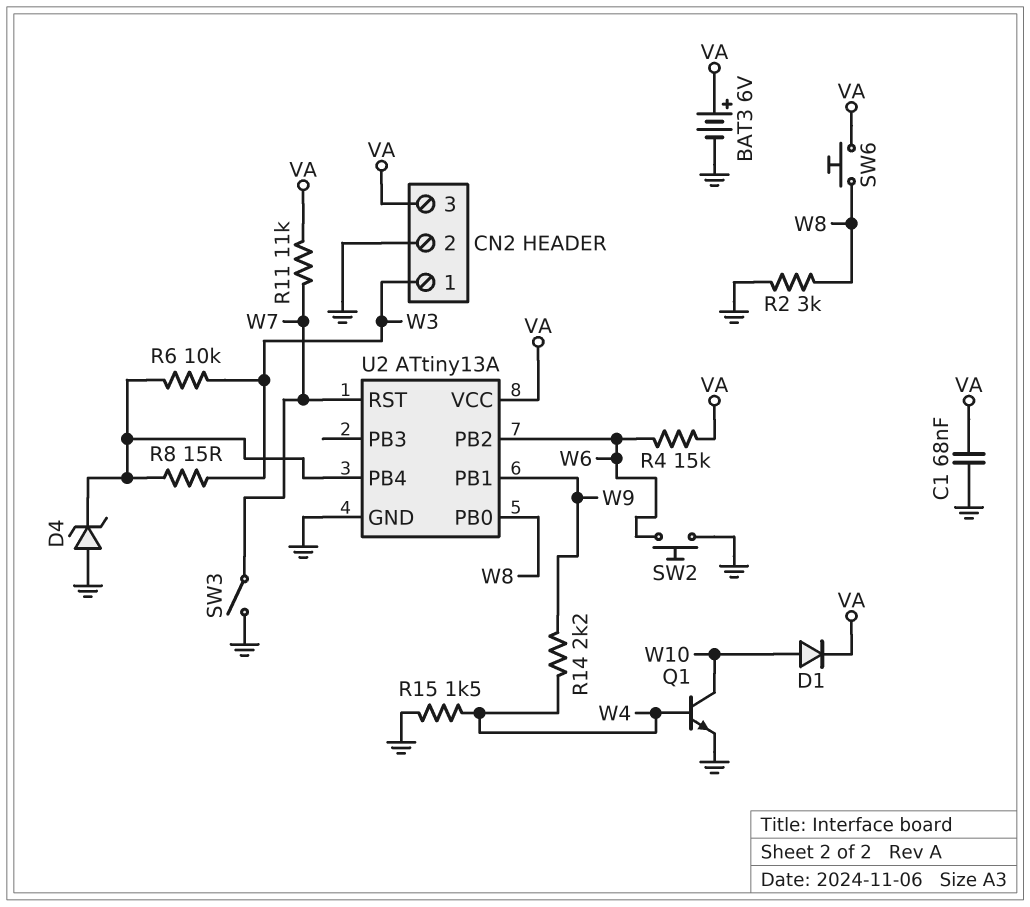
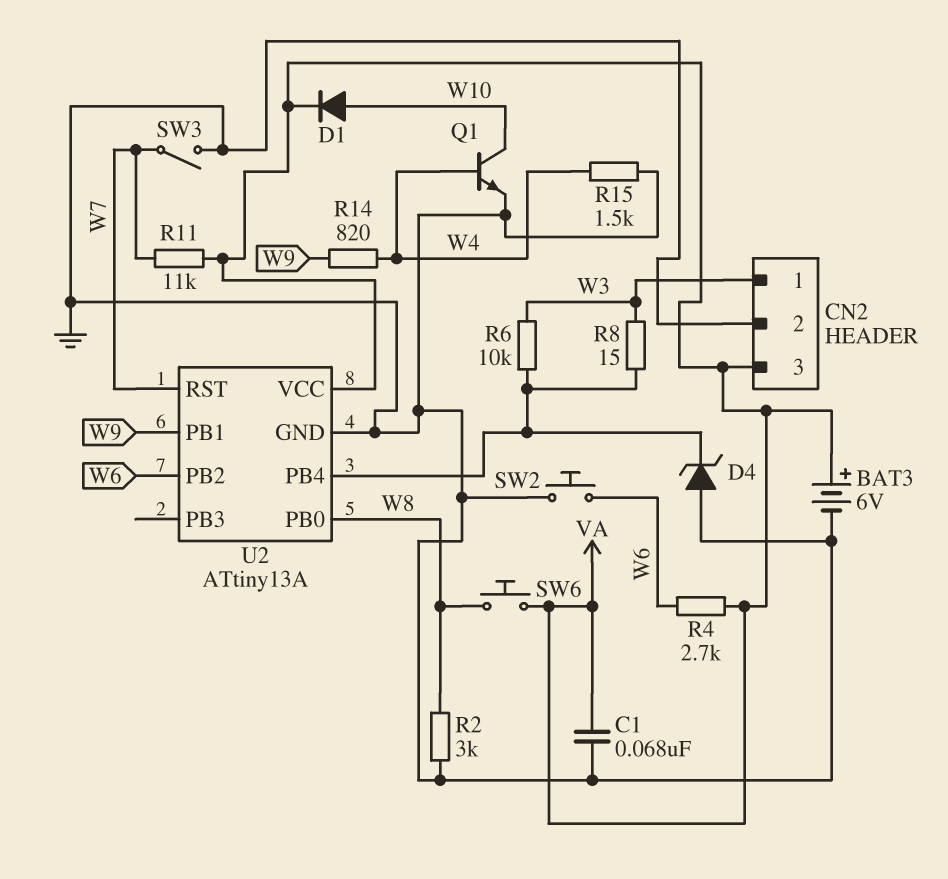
R4: 15k (VA, W6) -> 2.7k (VA, W6)
R14: 2.2k (W4, W9) -> 820 (W4, W9)

